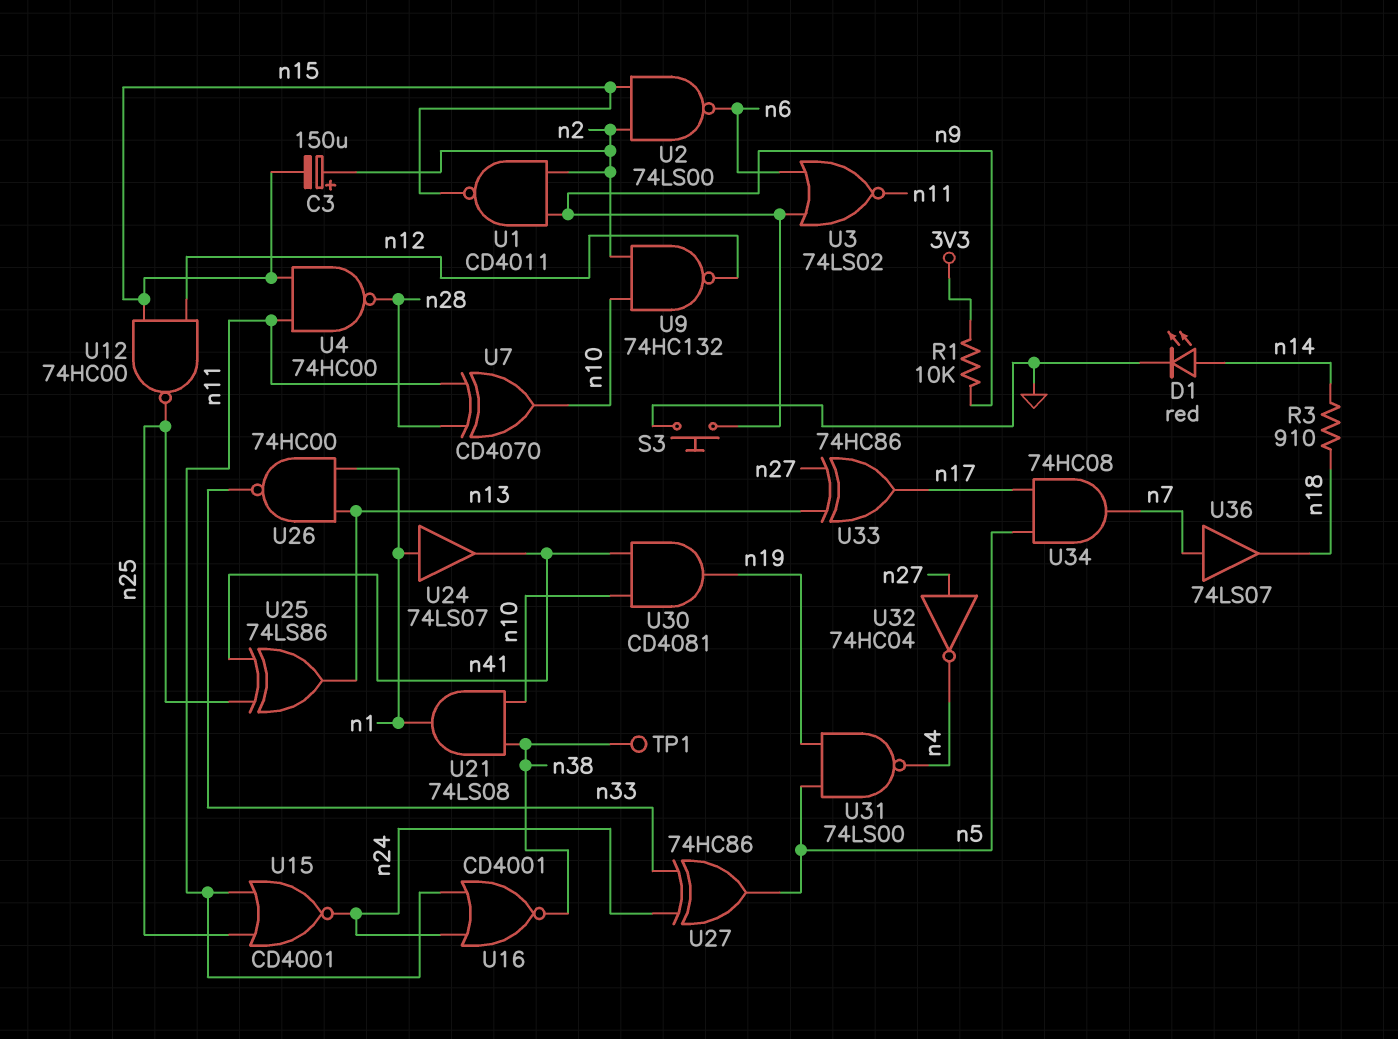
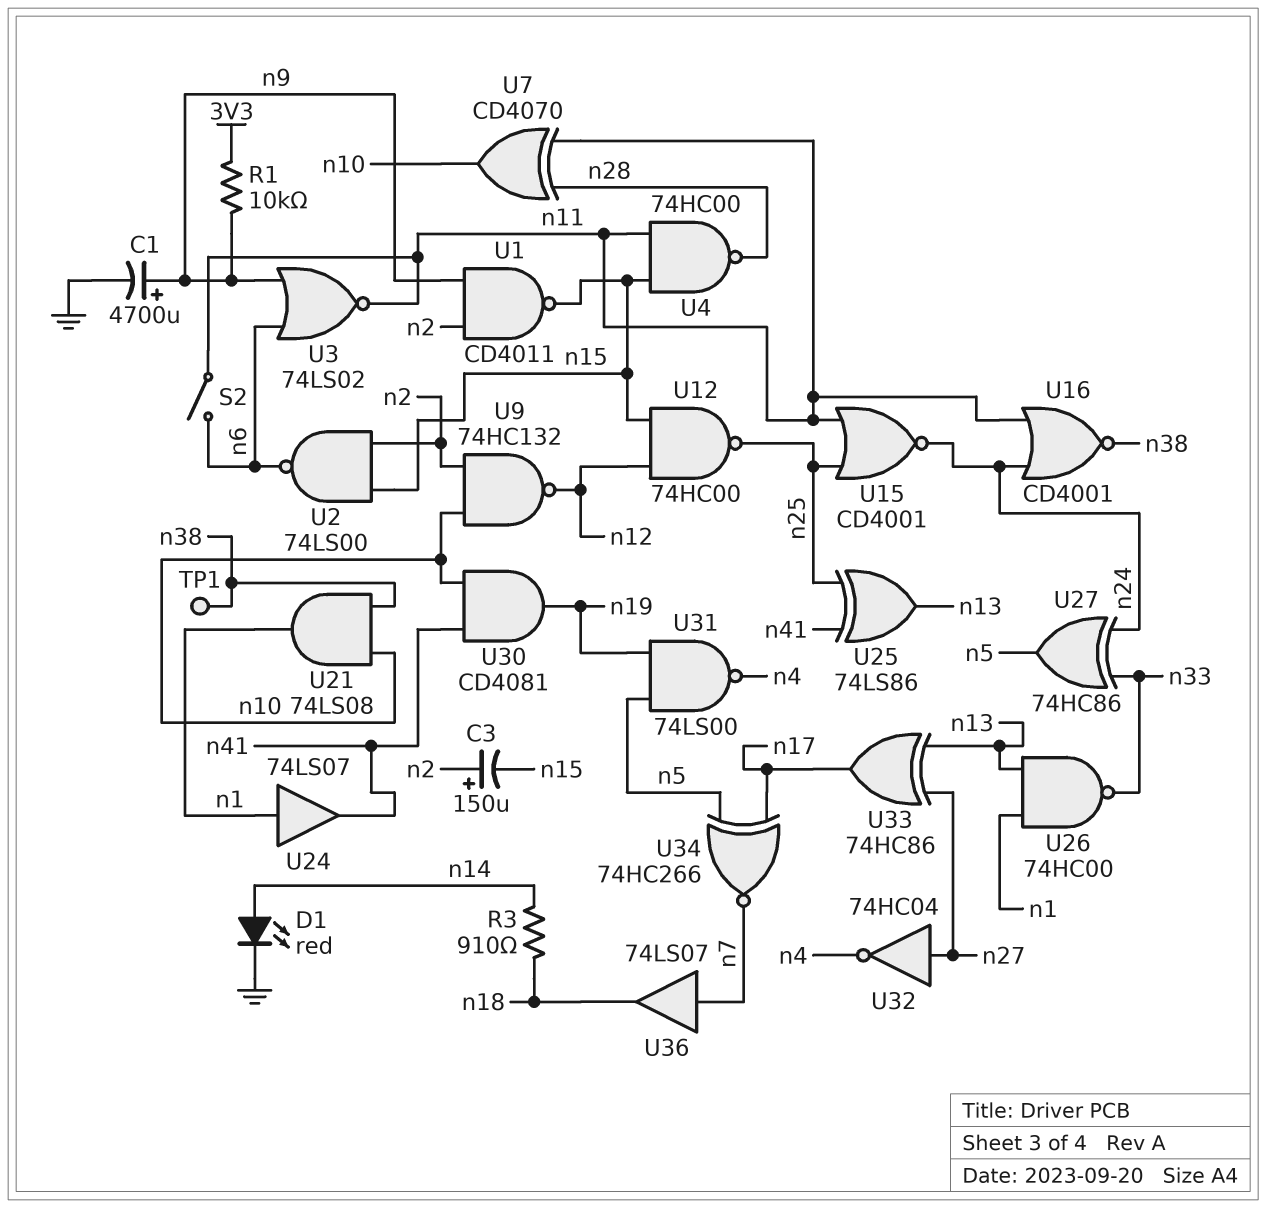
C1: none -> 4700uF (plus n9, minus GND)
S2: none -> switch (n6, n11)
S3: button (GND, n9) -> none
U34: AND 74HC08 (in n5, in n17, out n7) -> XNOR 74HC266 (in n5, in n17, out n7)

